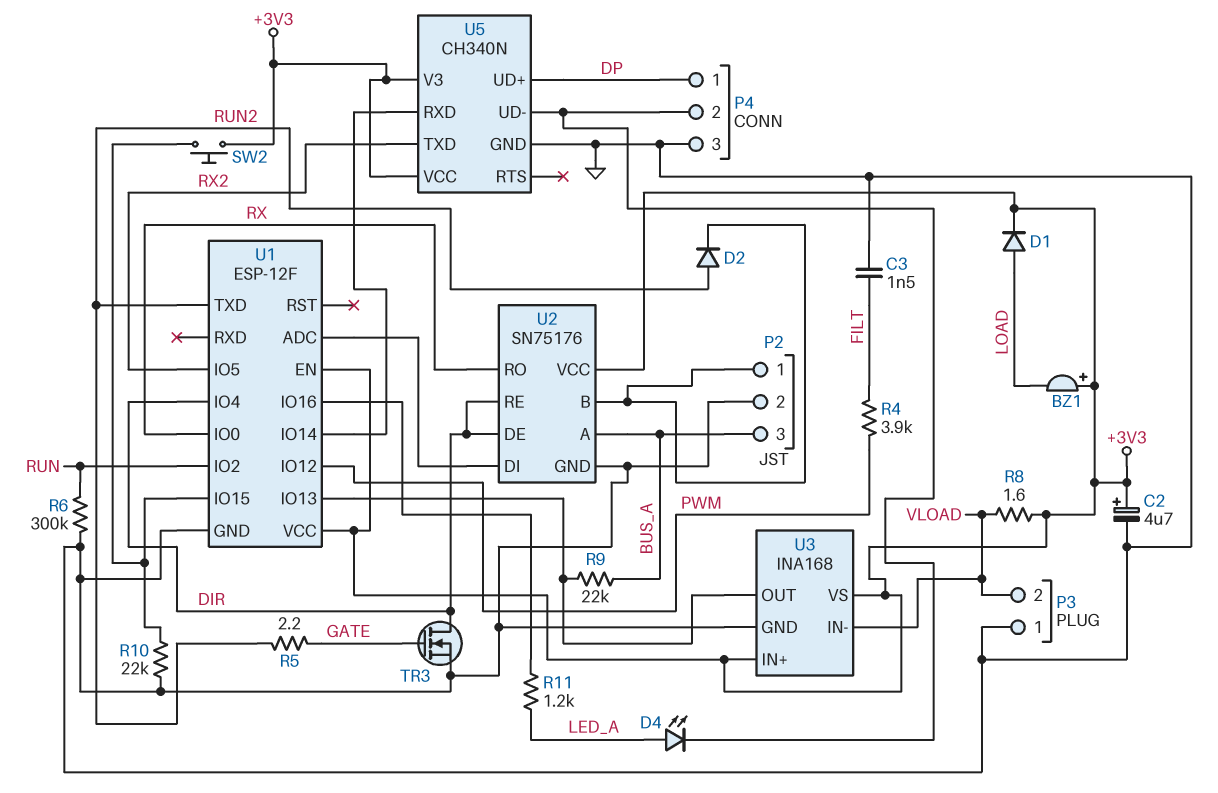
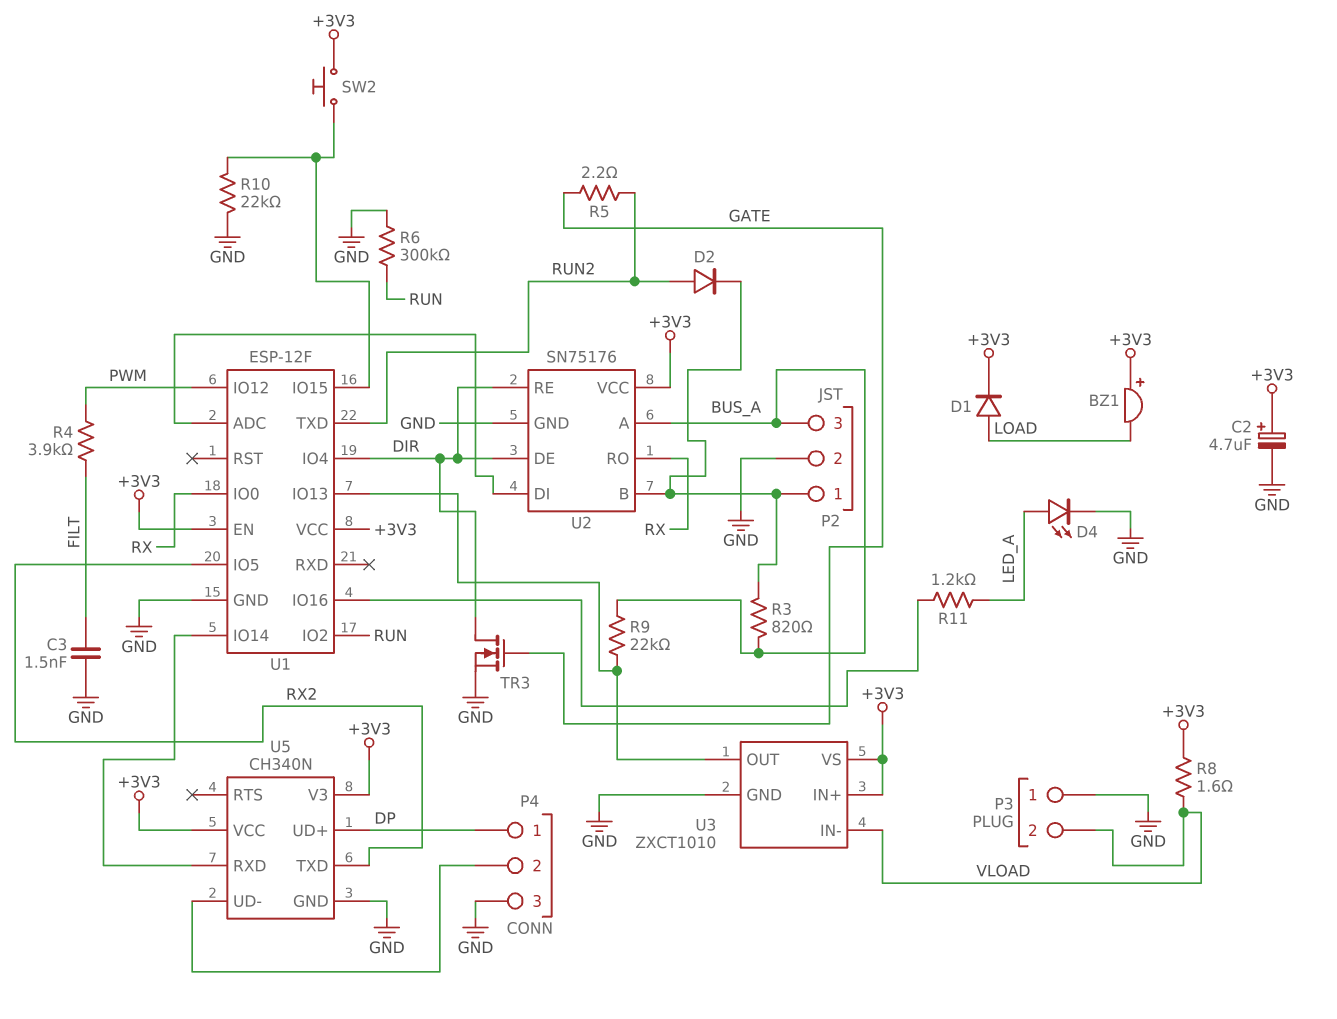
D4: LED (A LED_A, K P4/2) -> LED (A LED_A, K GND)
R3: none -> 820 (BUS_A, P2/1)
U3: INA168 -> ZXCT1010

